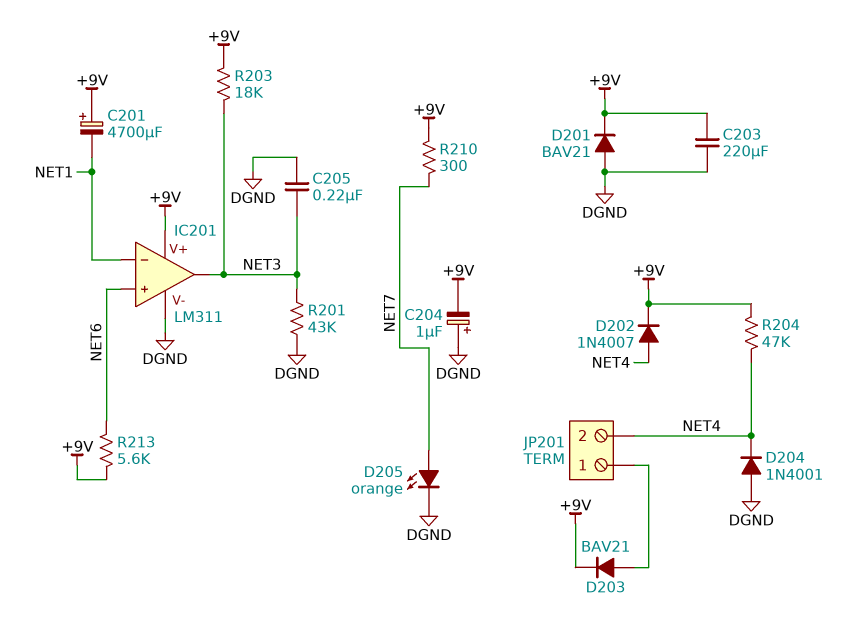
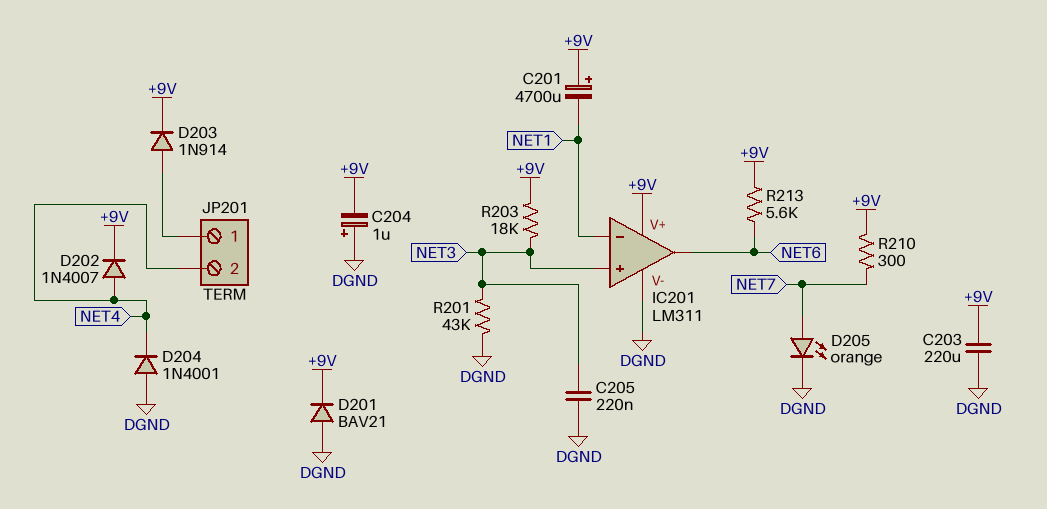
D203: diode BAV21 (A JP201/1, K +9V) -> diode 1N914 (A JP201/1, K +9V)
IC201 pin in+: NET6 -> NET3
IC201 pin out: NET3 -> NET6
R204: 47k (+9V, NET4) -> none

